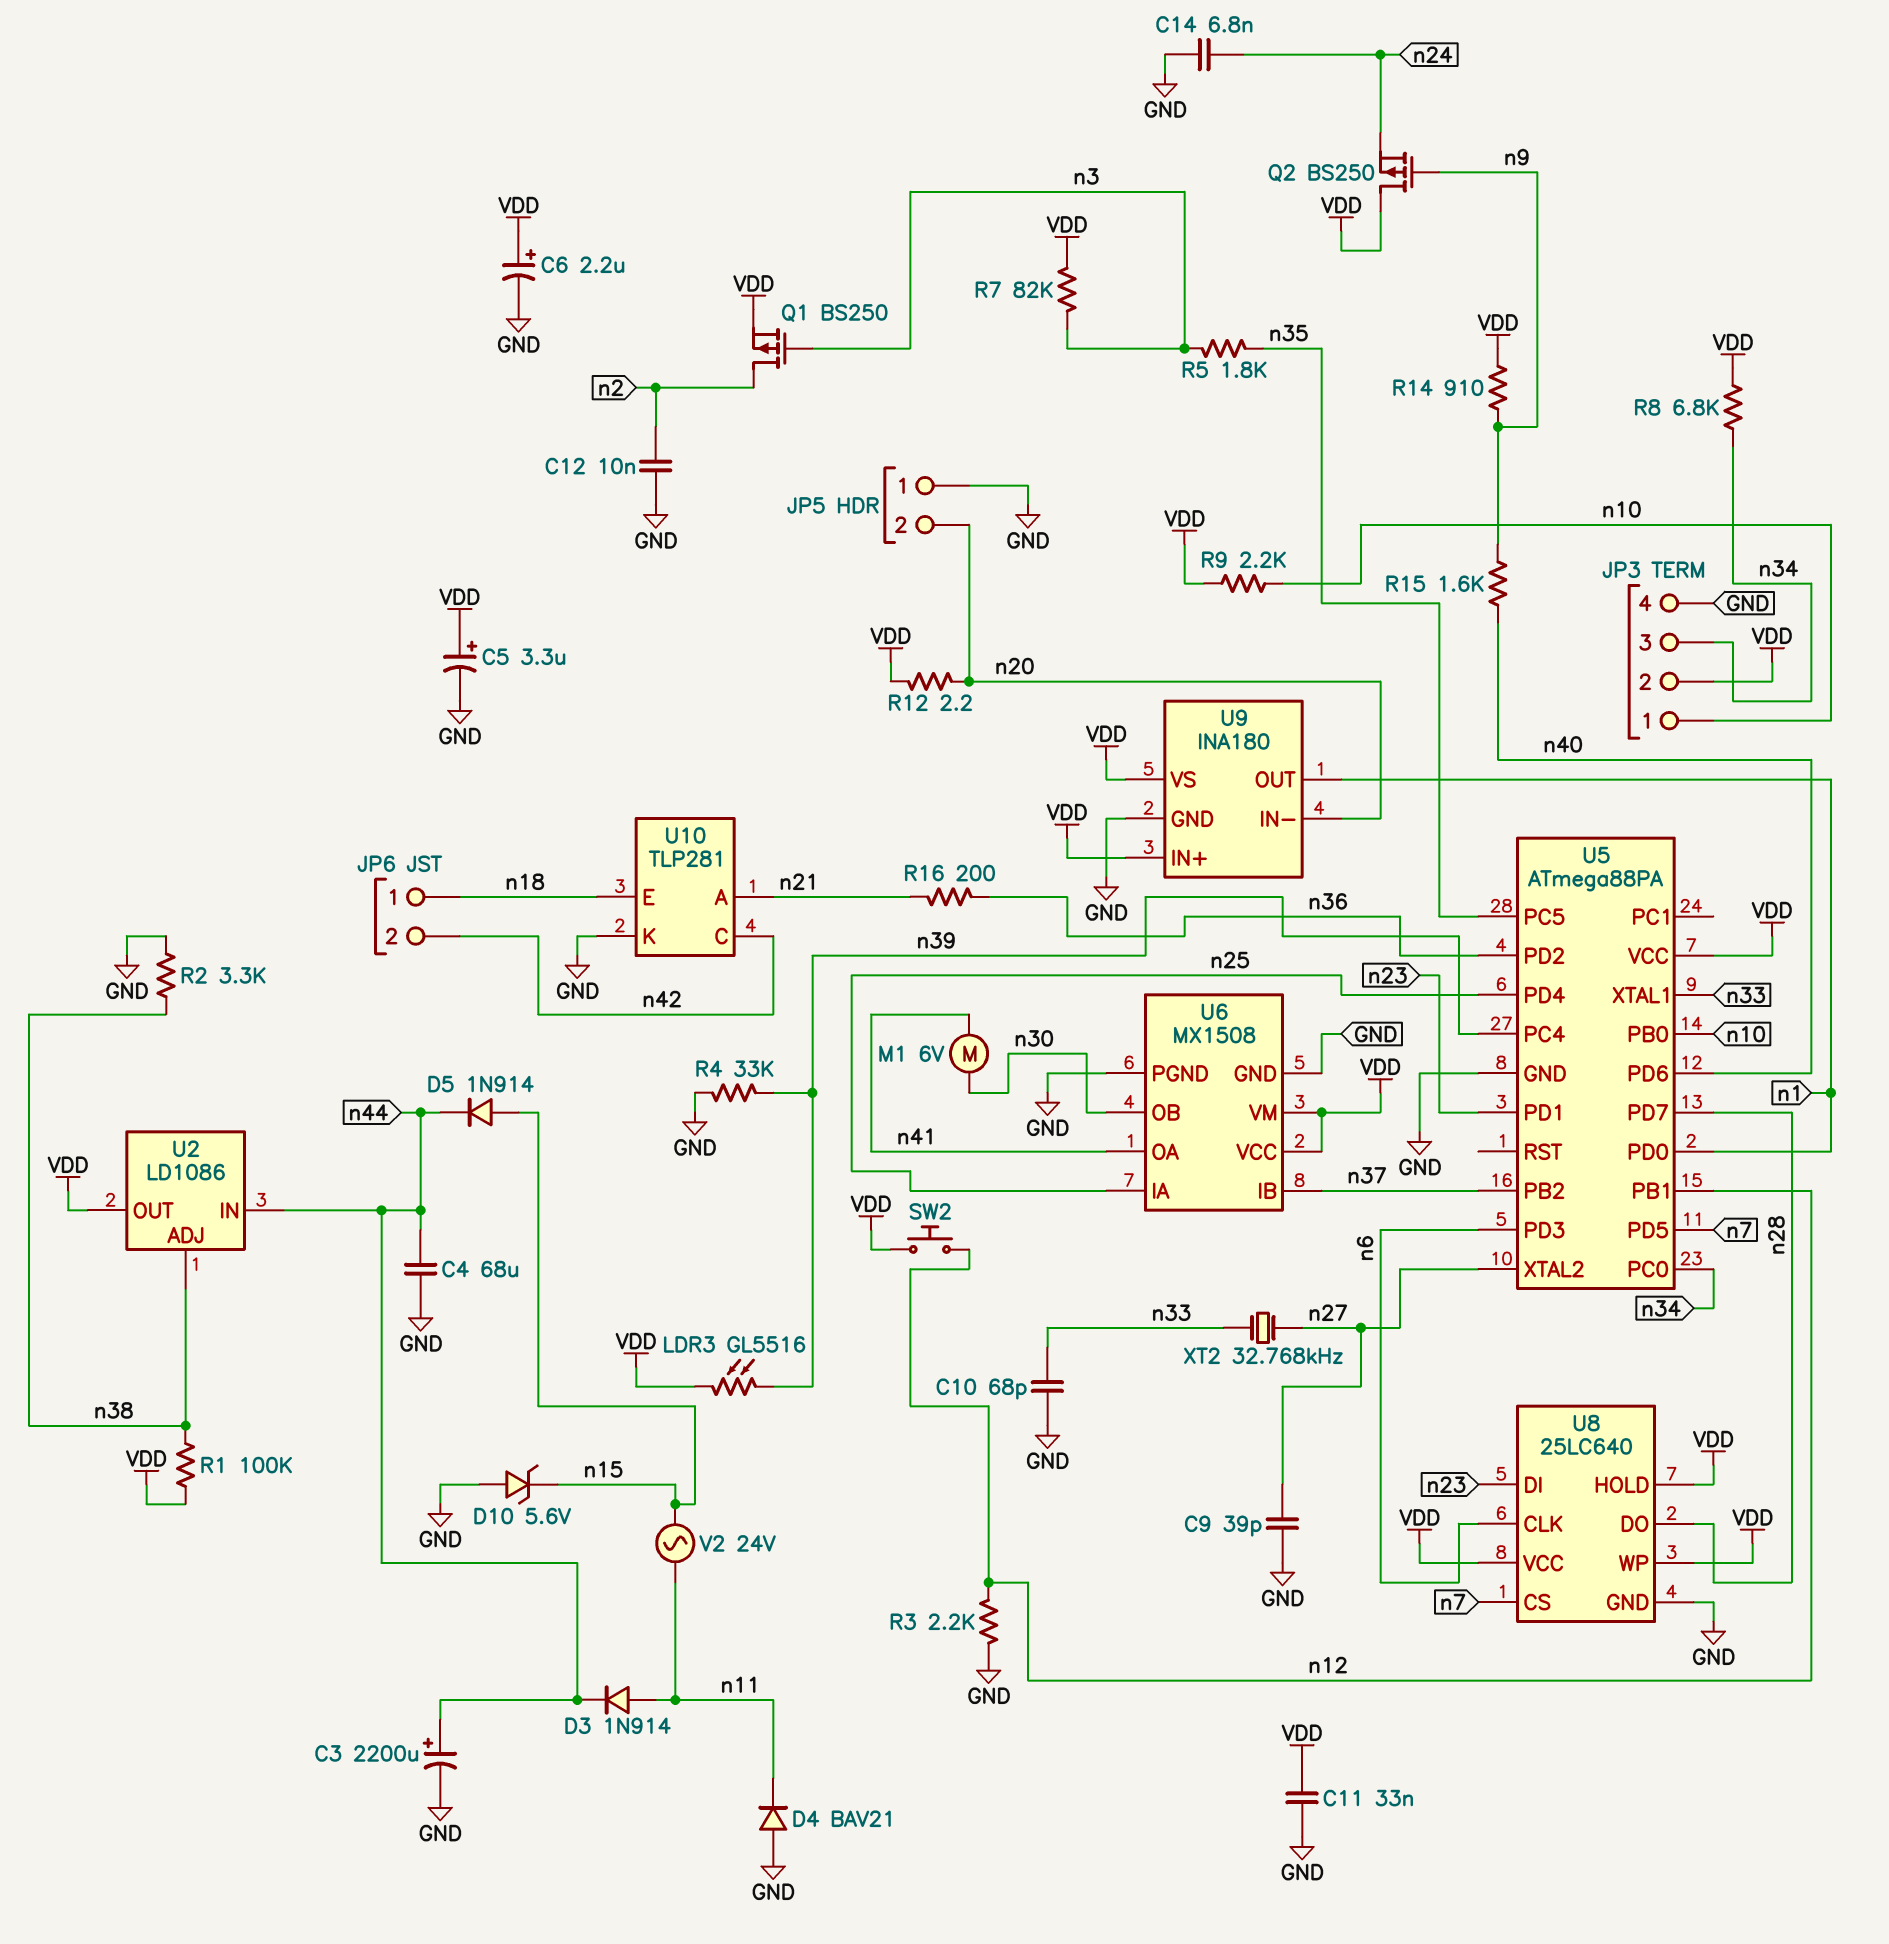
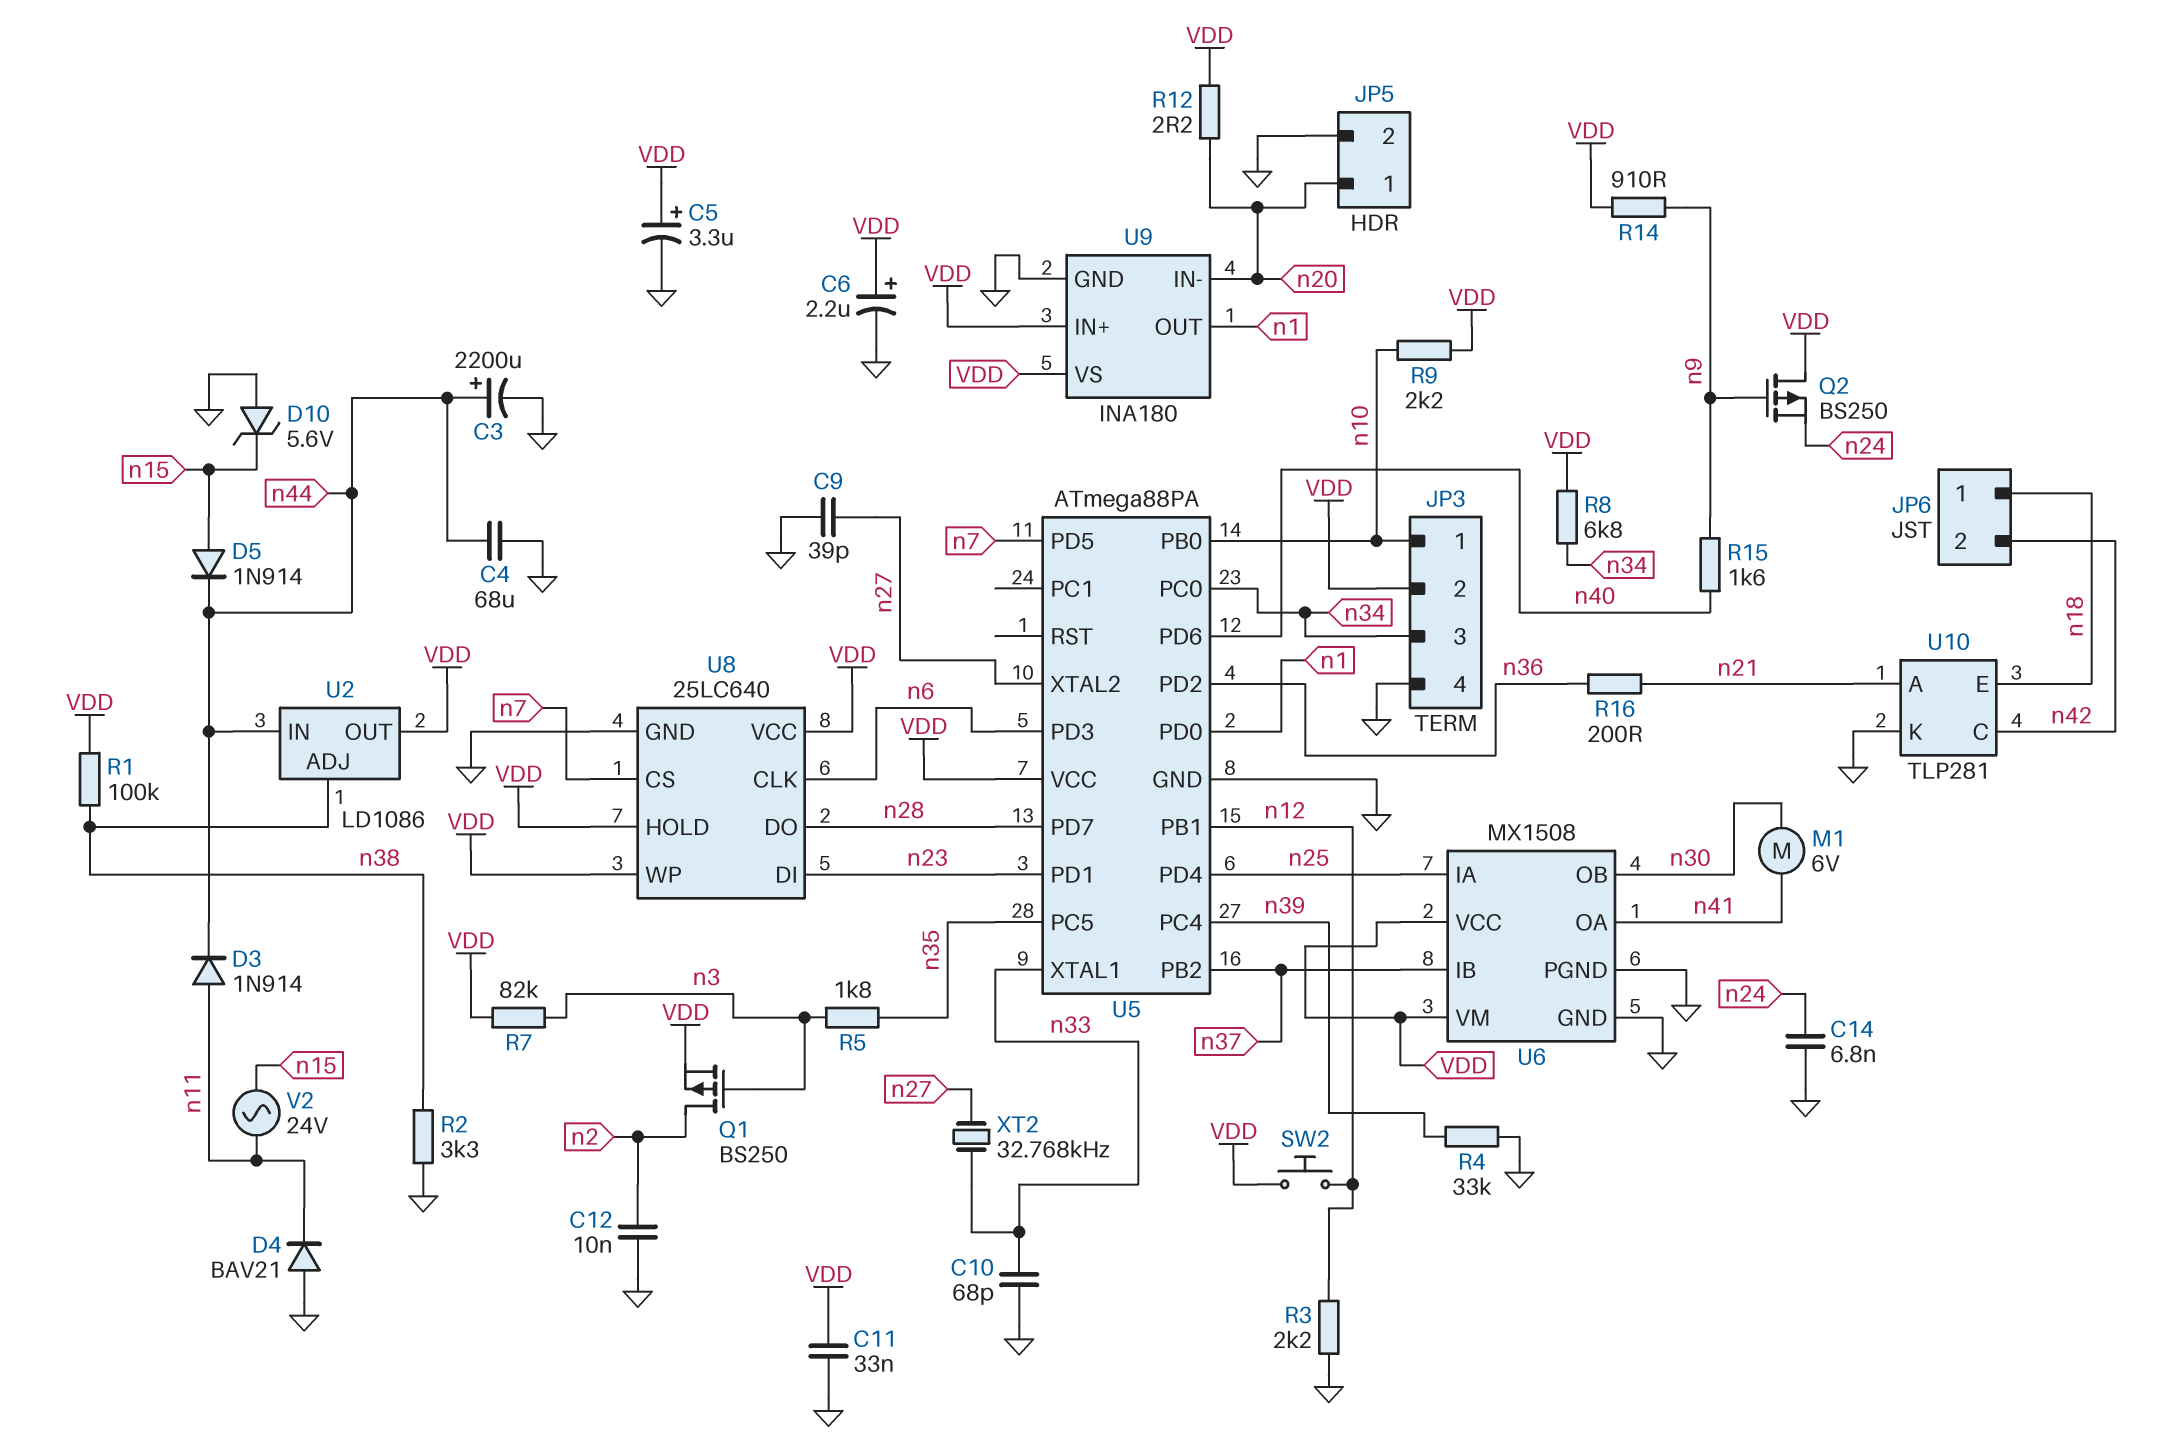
JP5 pin 1: GND -> n20
JP5 pin 2: n20 -> GND
LDR3: GL5516 (VDD, n39) -> none

